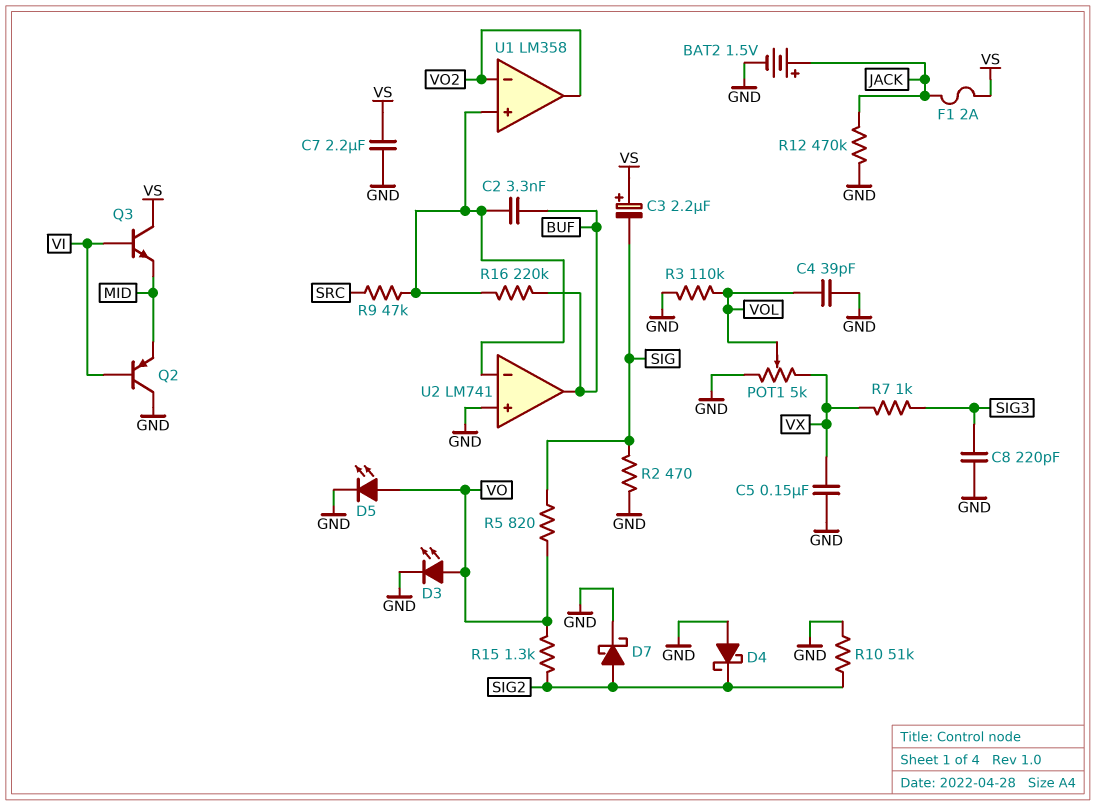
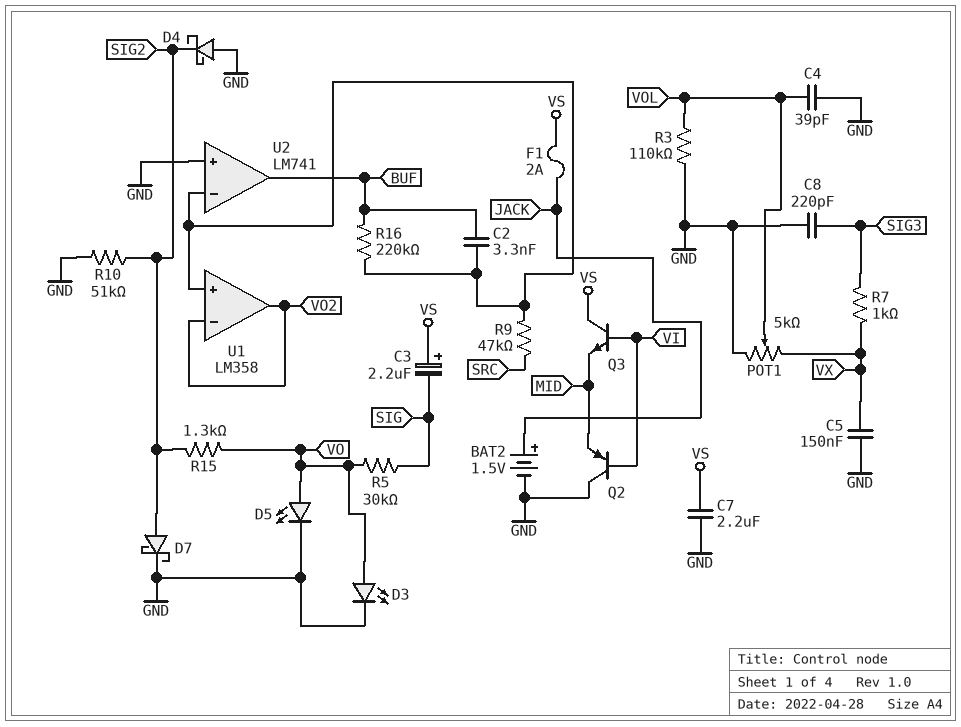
R2: 470 (GND, SIG) -> none
R5: 820 (SIG, VO) -> 30k (SIG, VO)
R12: 470k (GND, JACK) -> none

